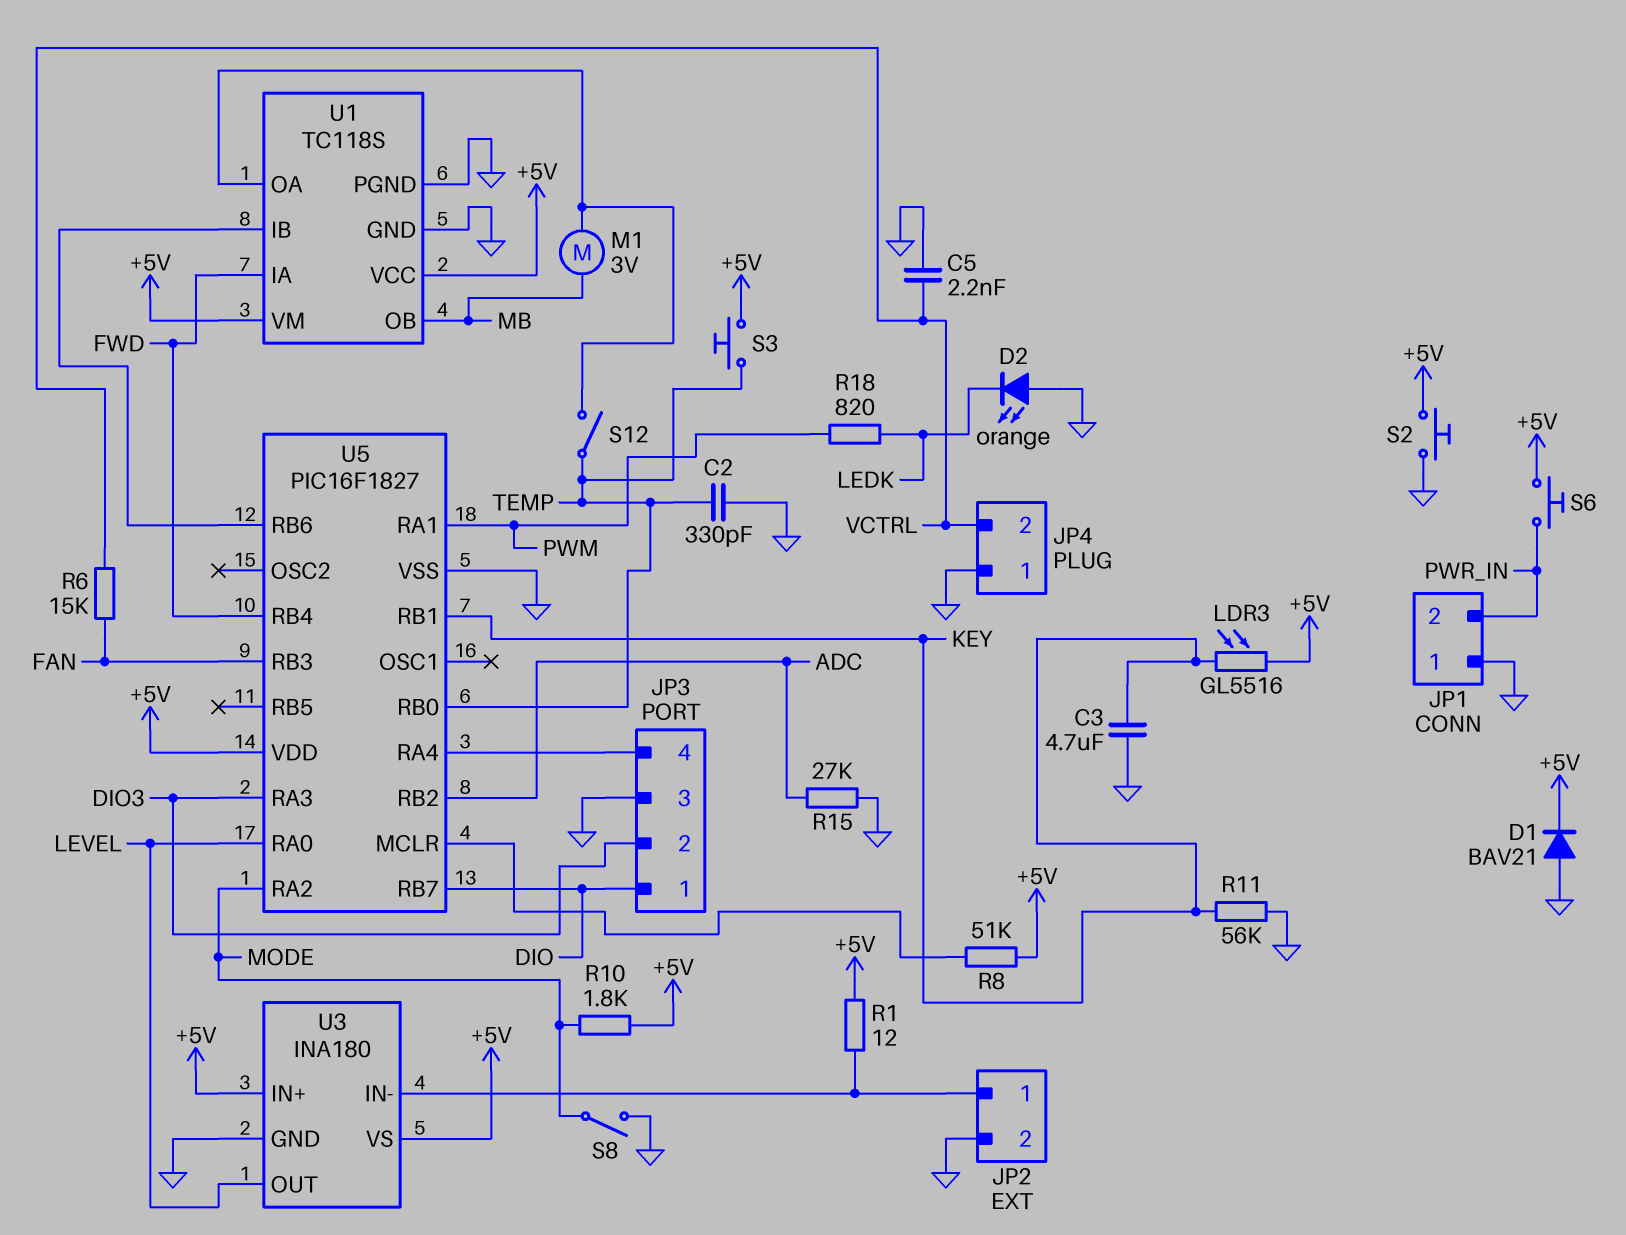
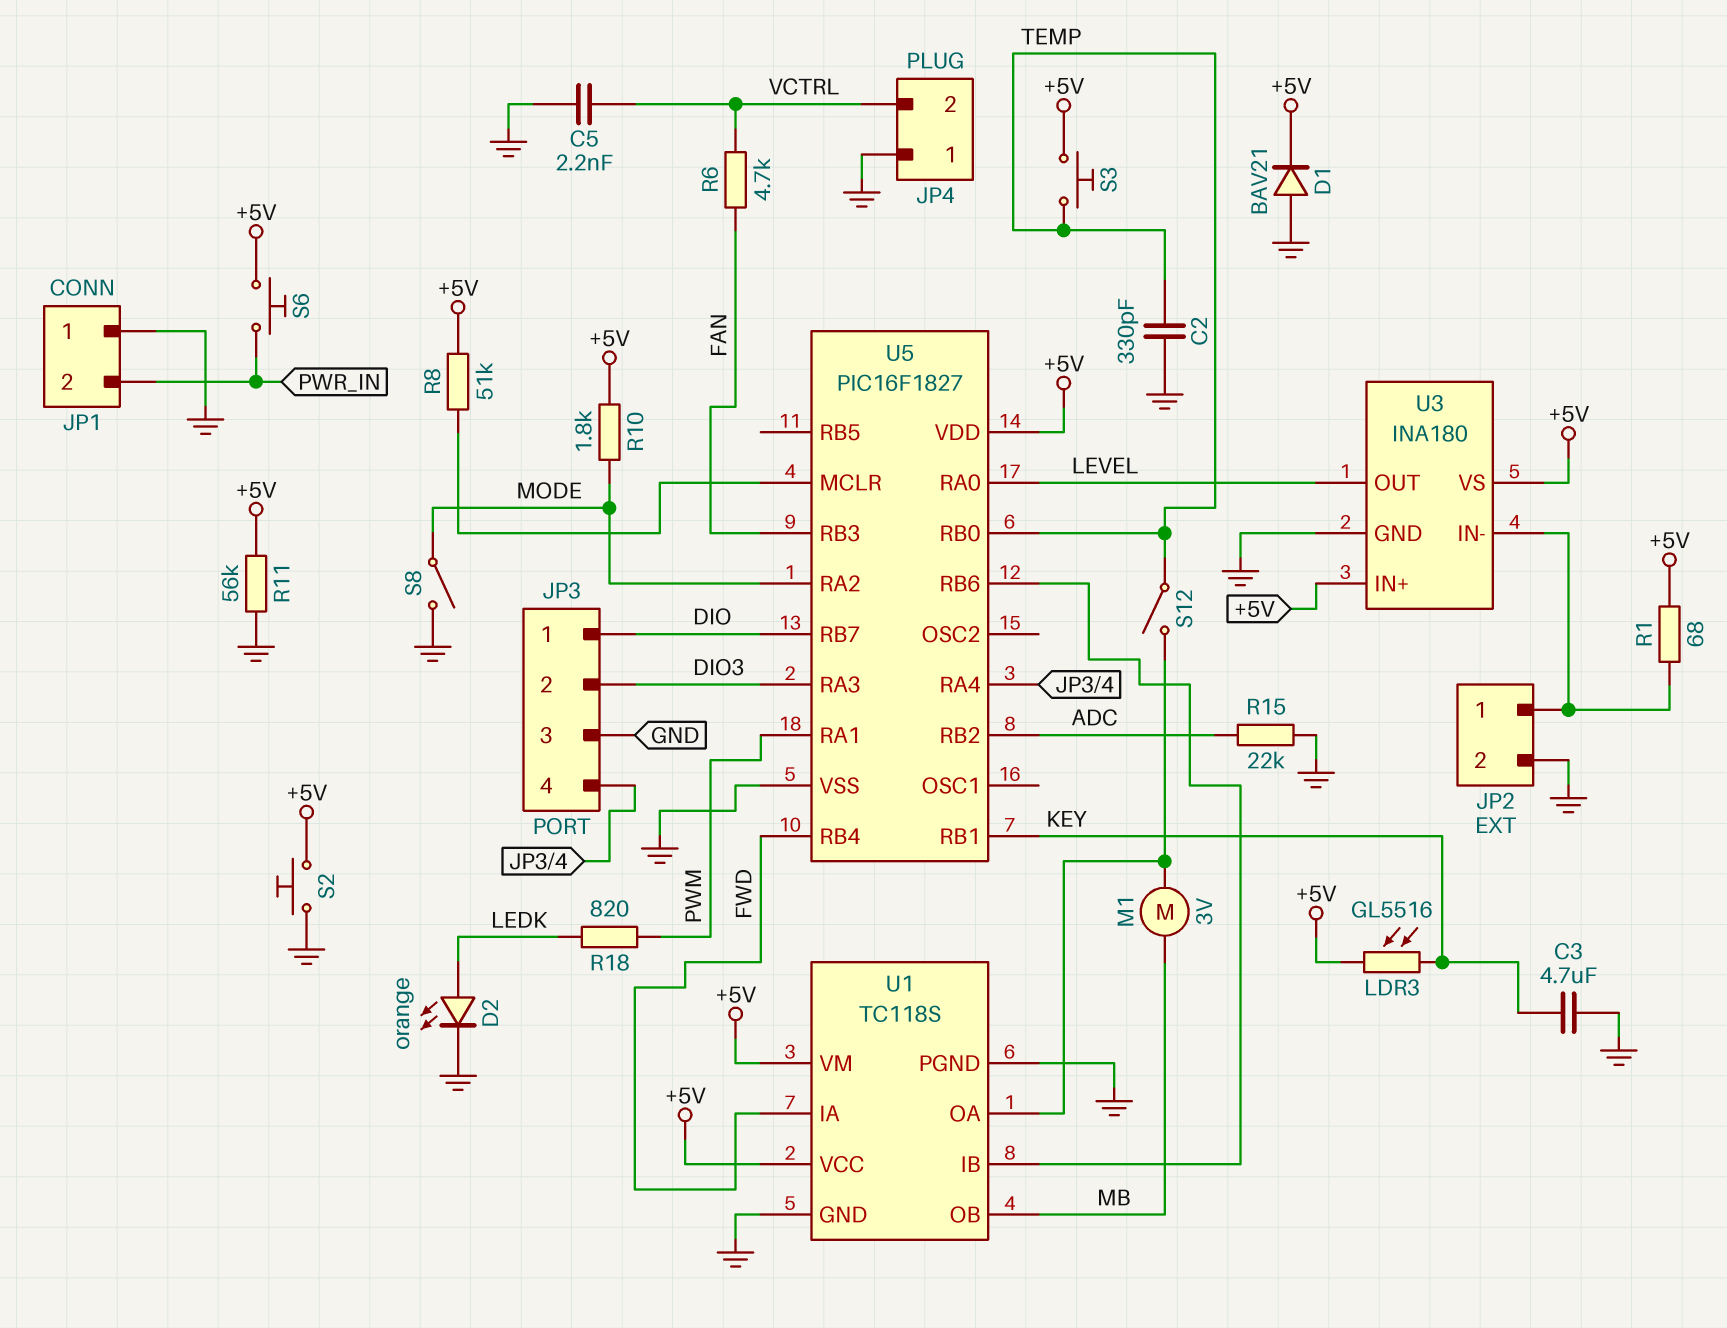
D2: LED orange (A GND, K LEDK) -> LED orange (A LEDK, K GND)
R1: 12 (+5V, JP2/1) -> 68 (+5V, JP2/1)
R6: 15k (FAN, VCTRL) -> 4.7k (FAN, VCTRL)
R11: 56k (GND, KEY) -> 56k (+5V, GND)
R15: 27k (ADC, GND) -> 22k (ADC, GND)

